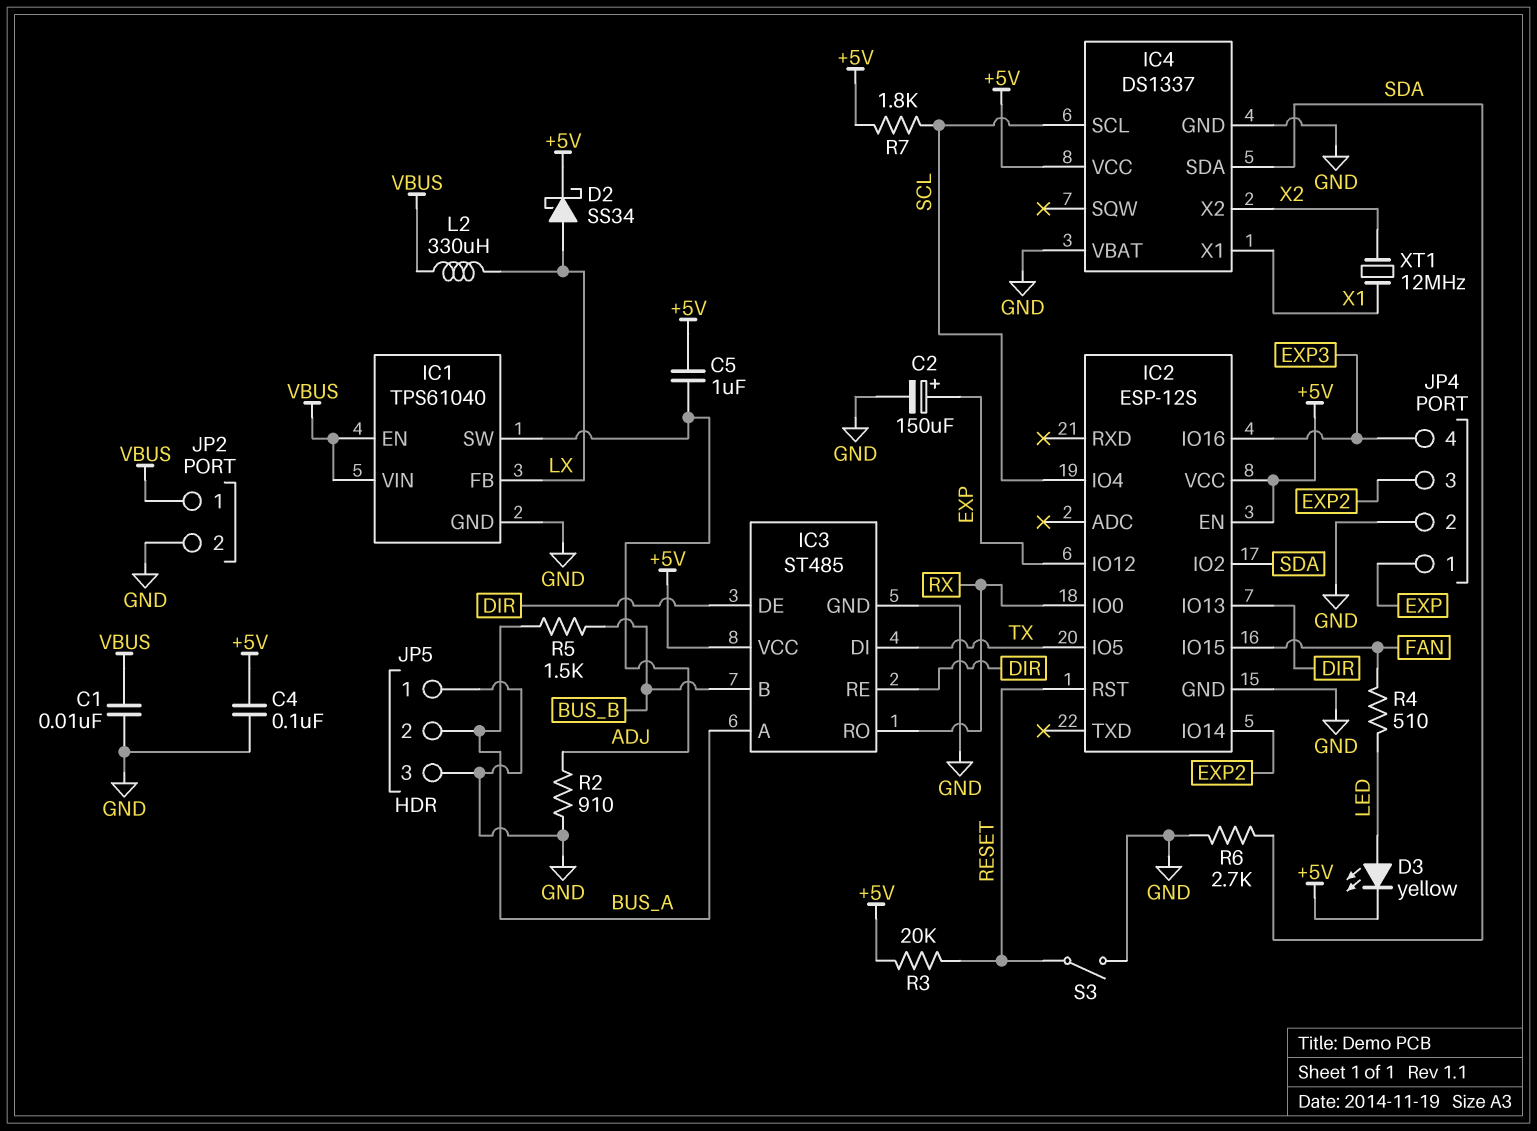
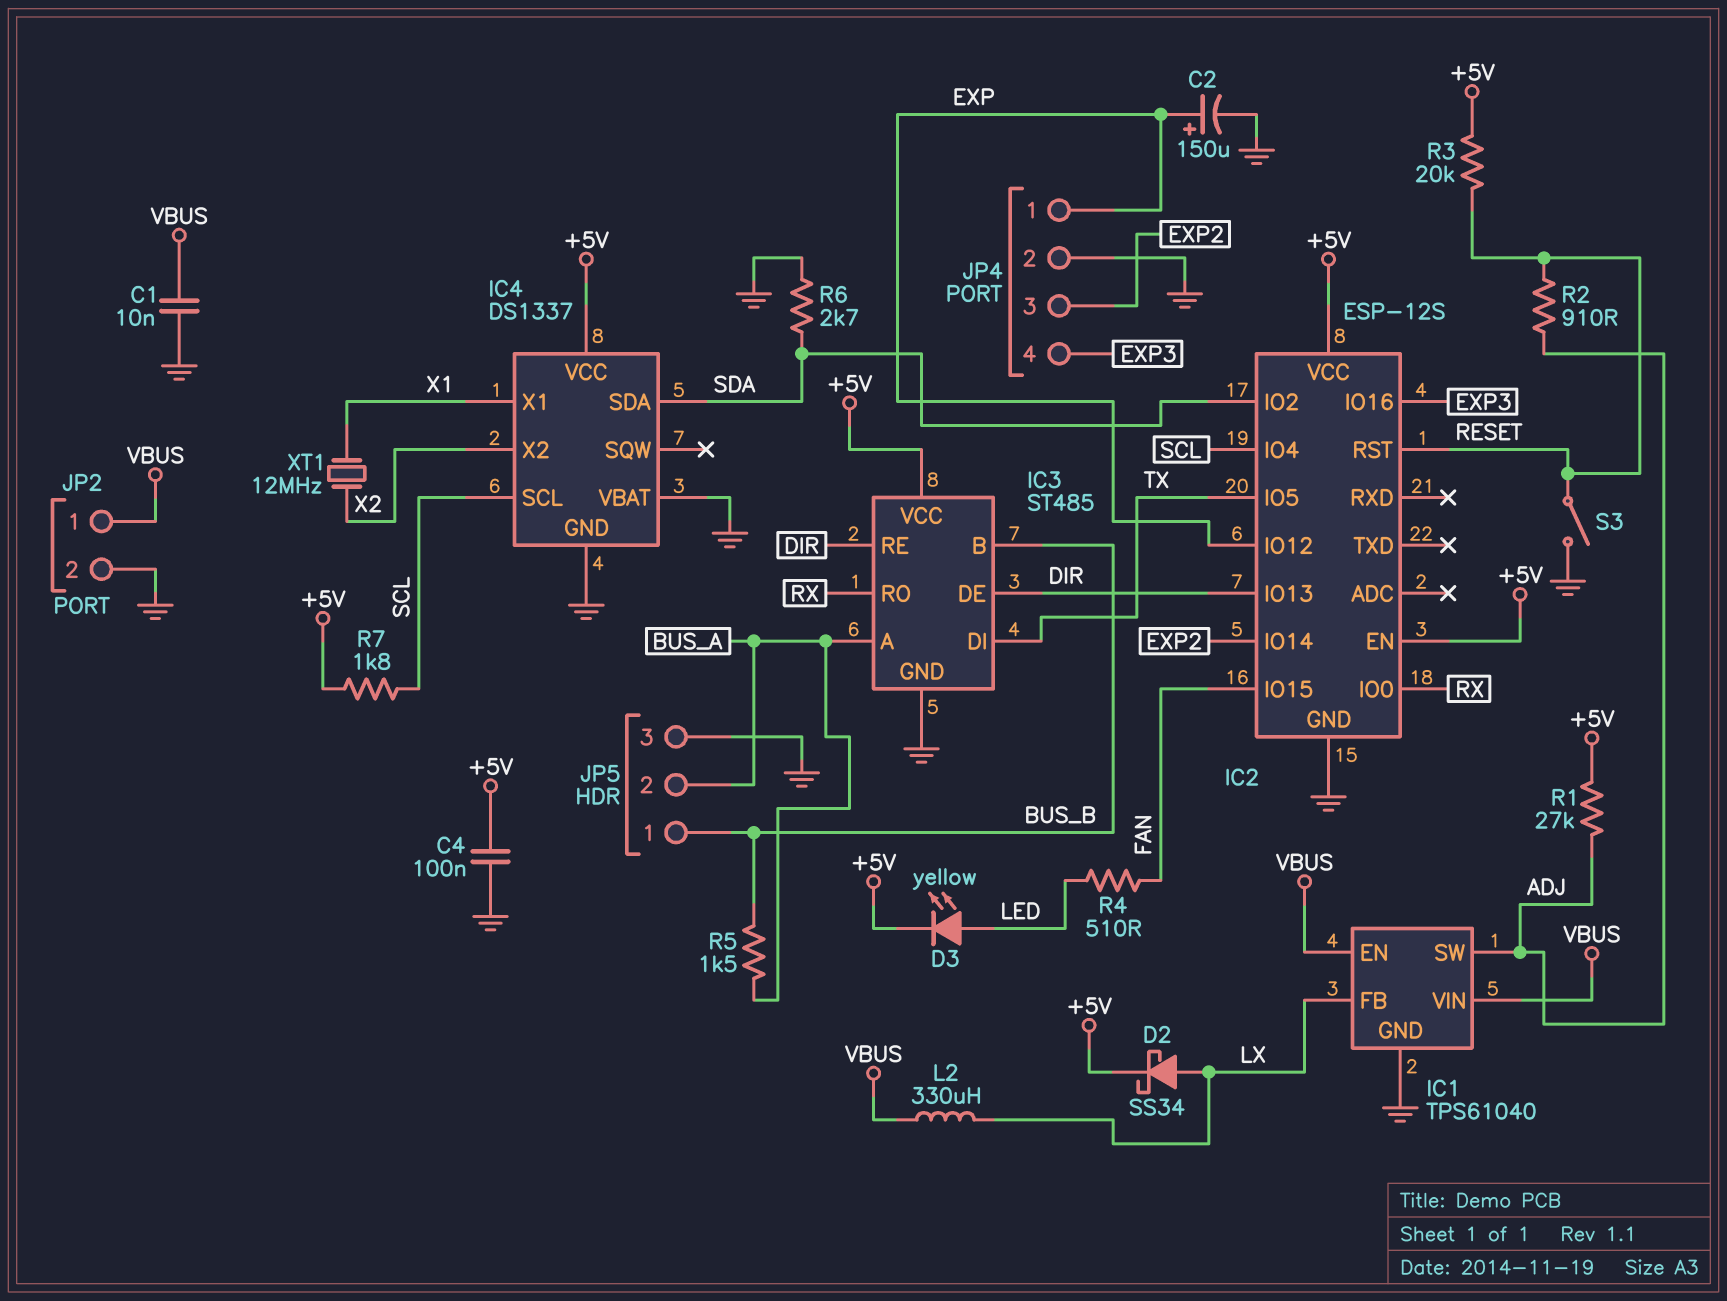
C5: 1uF (+5V, ADJ) -> none
JP5 pin 1: GND -> BUS_B
R1: none -> 27k (+5V, ADJ)
R2: 910 (ADJ, GND) -> 910 (ADJ, RESET)

